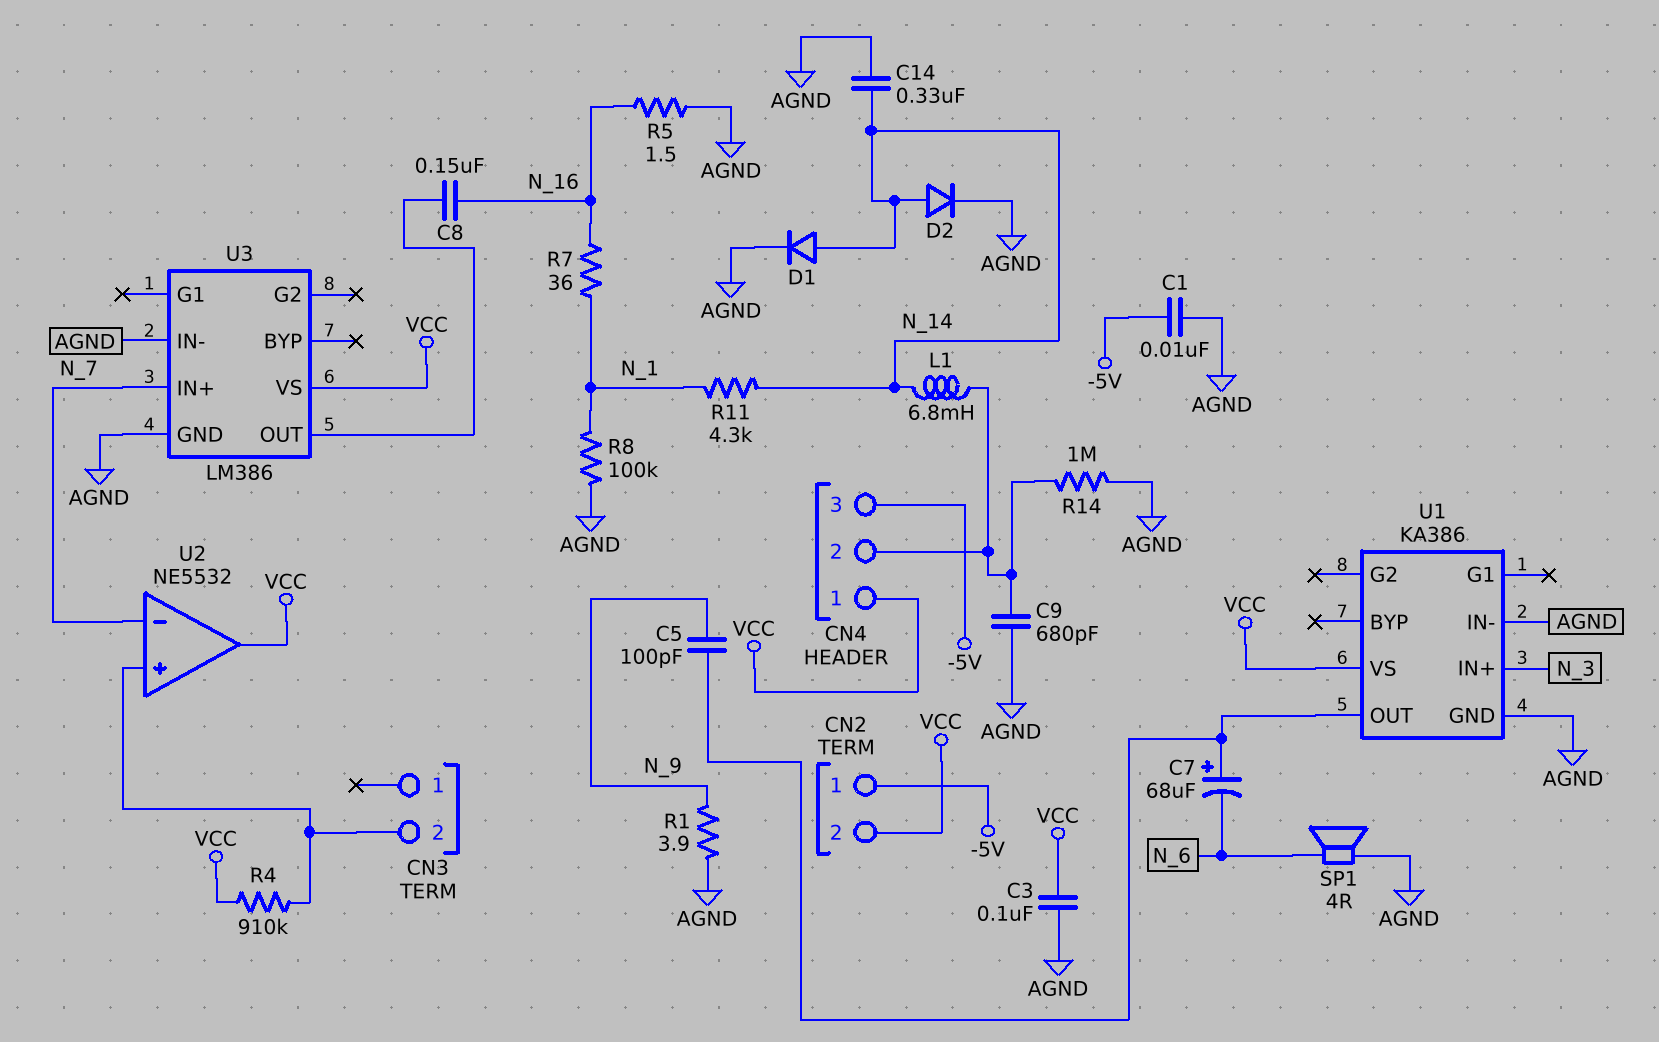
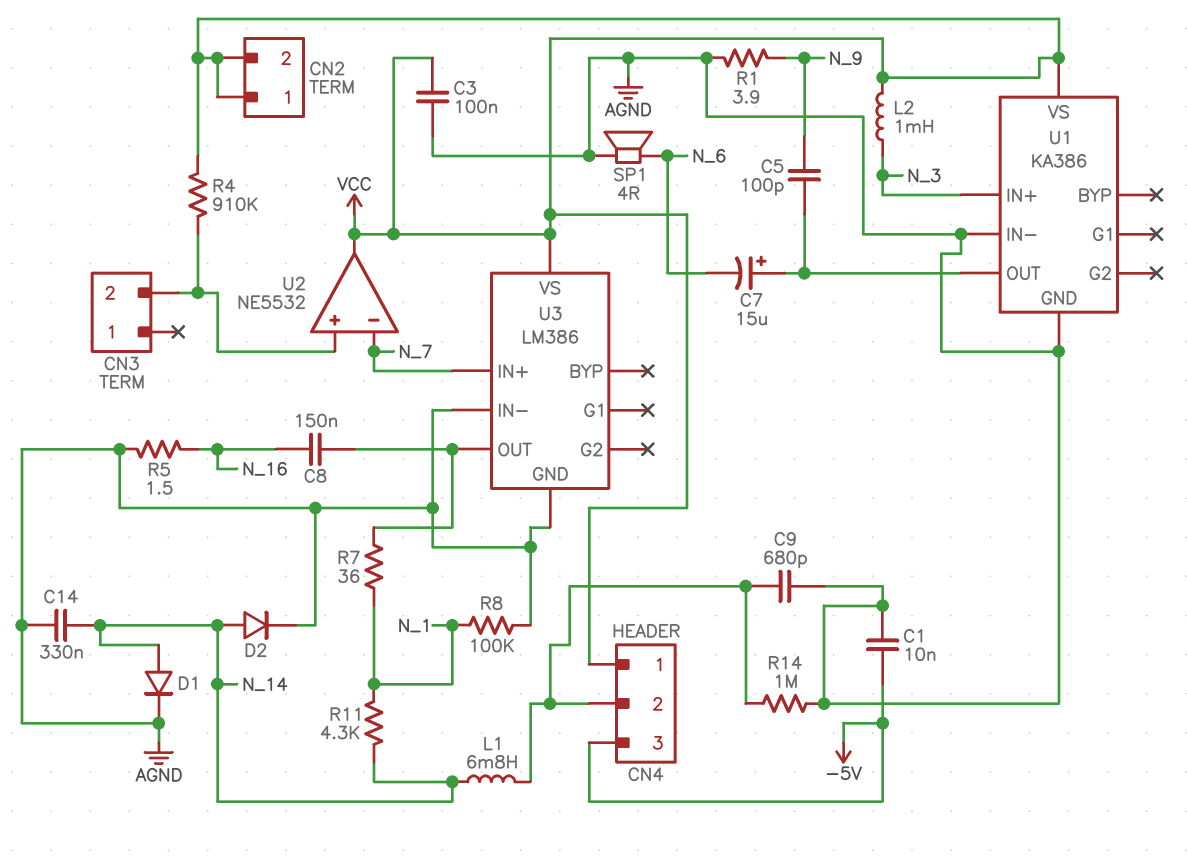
C7: 68uF (plus U1/OUT, minus N_6) -> 15uF (plus U1/OUT, minus N_6)
CN2 pin 1: -5V -> VCC
L2: none -> 1mH (N_3, VCC)
R7: 36 (N_1, N_16) -> 36 (N_1, U3/OUT)

